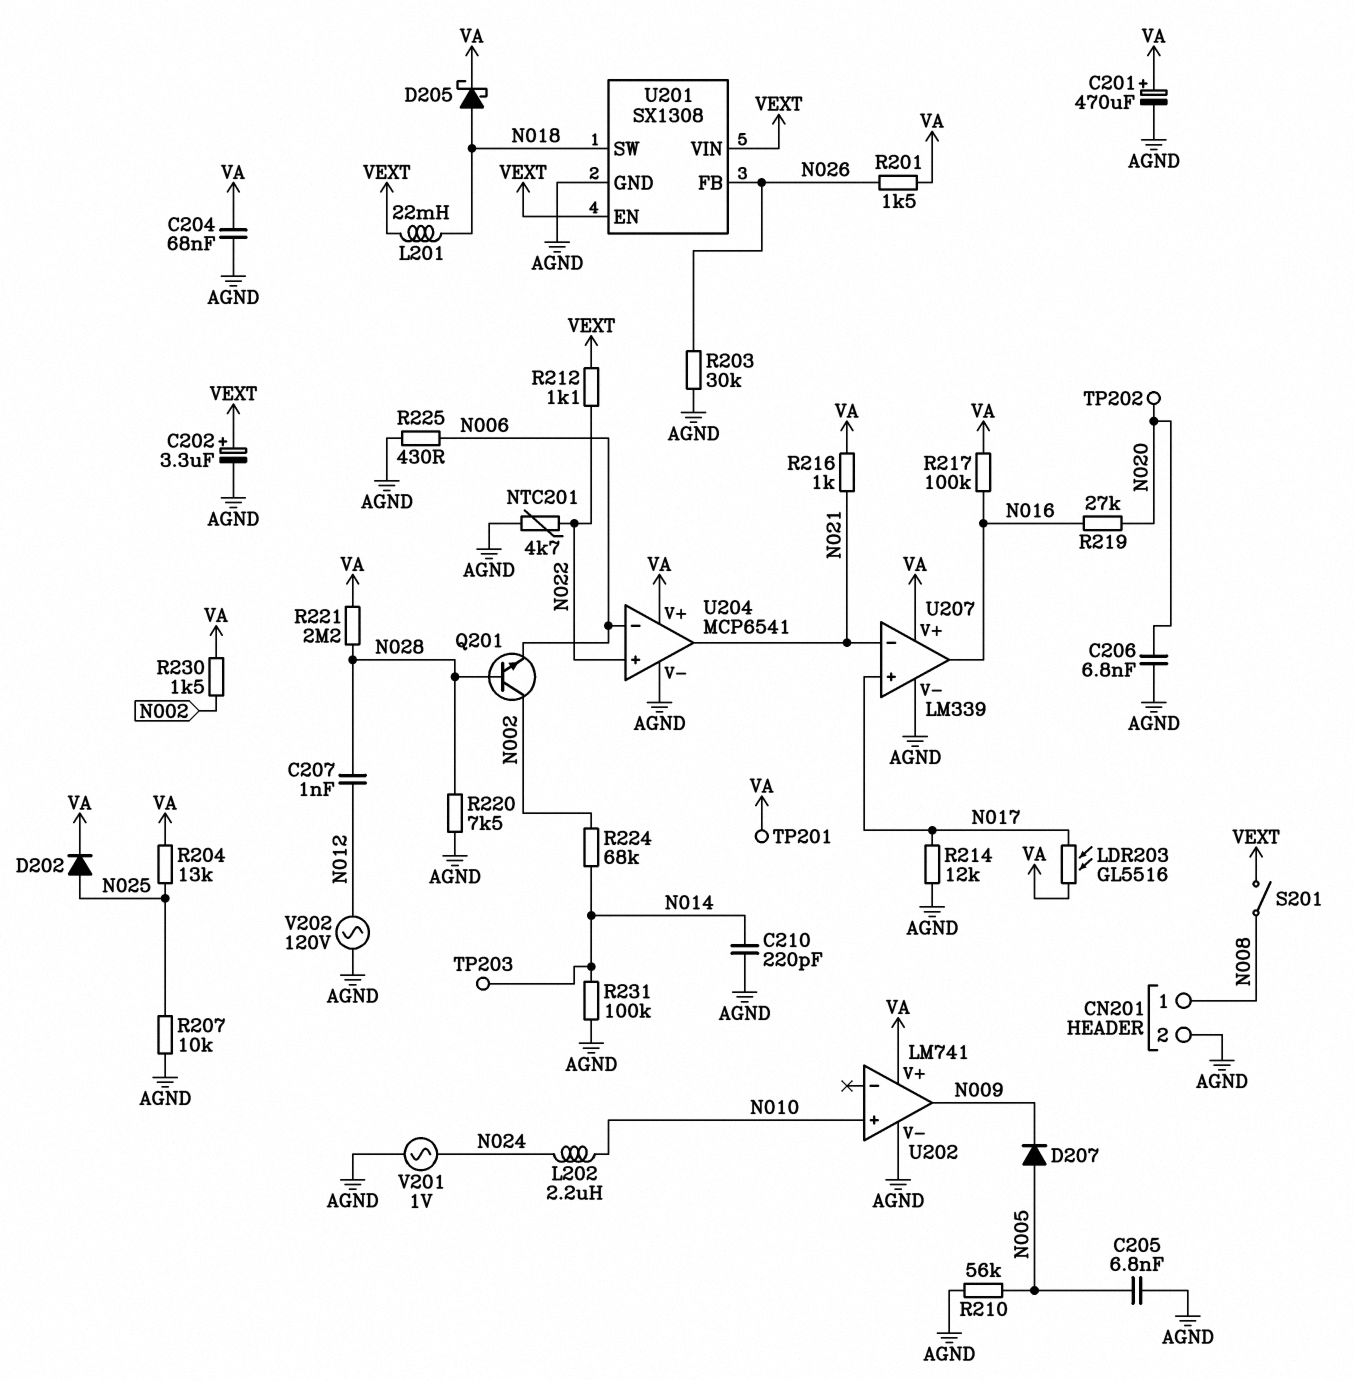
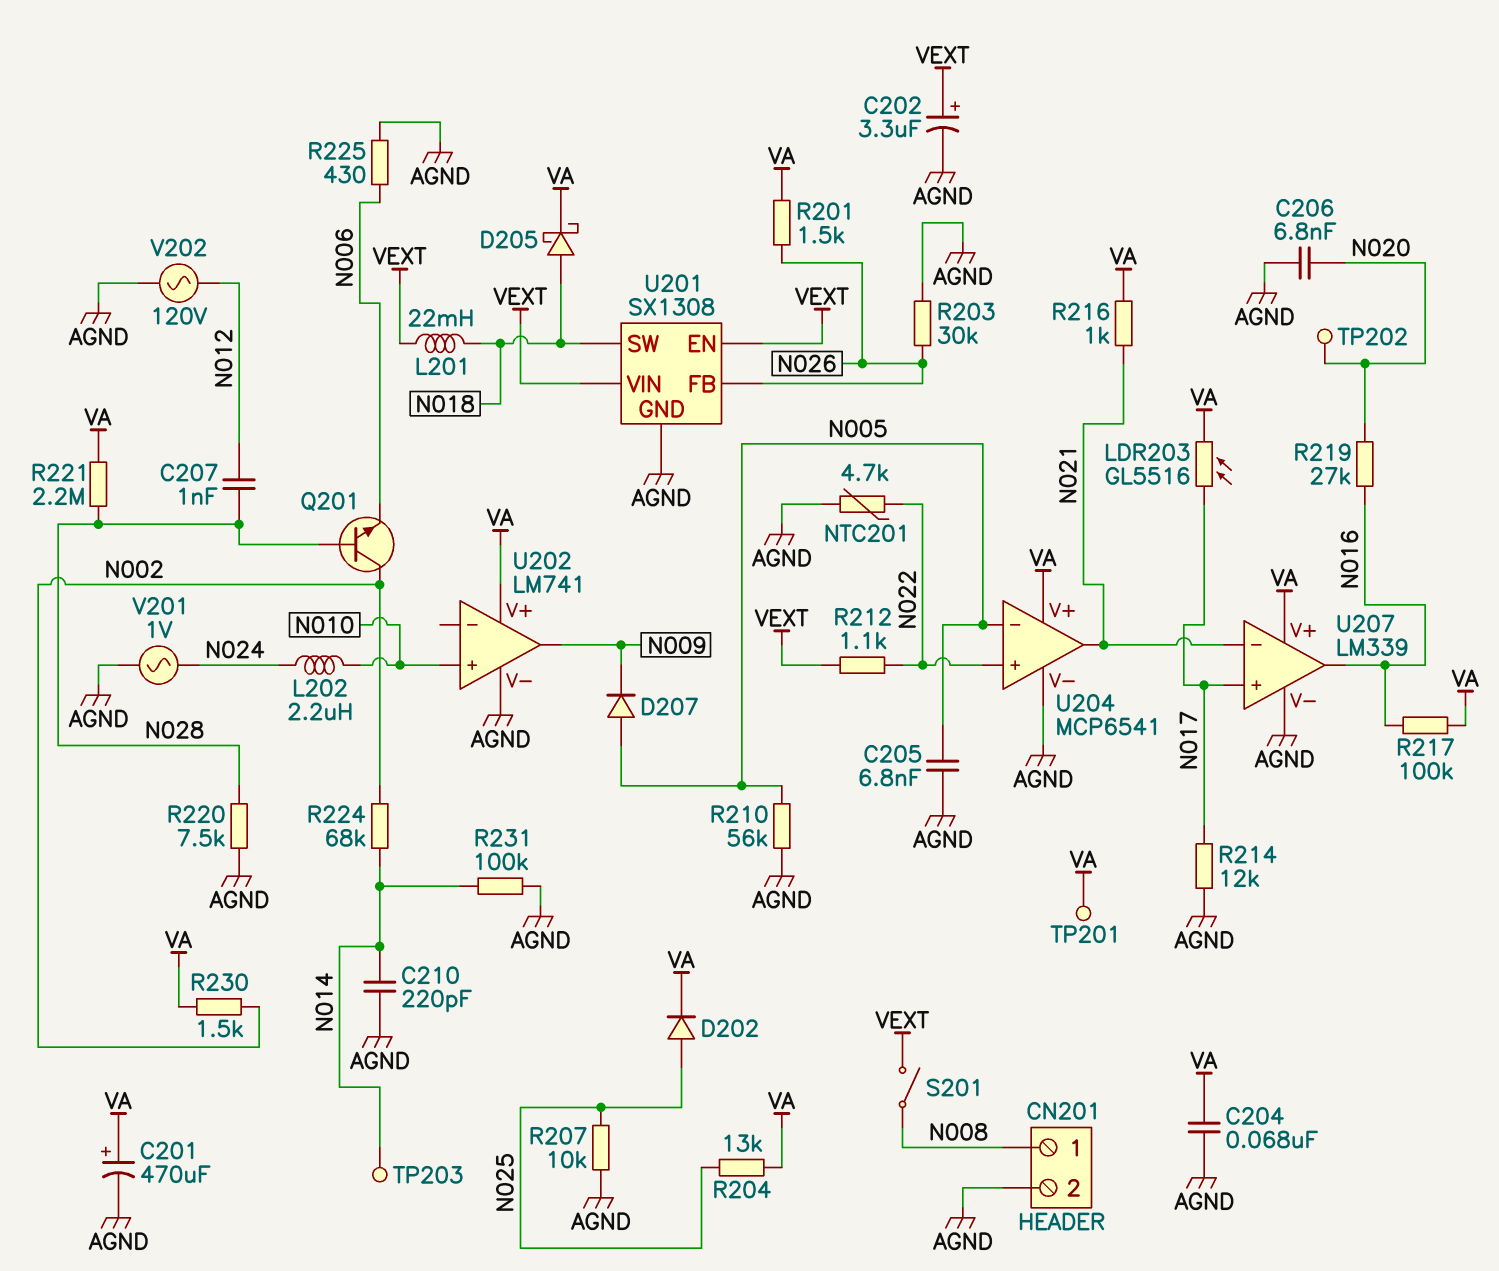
U204 pin in-: N006 -> N005

